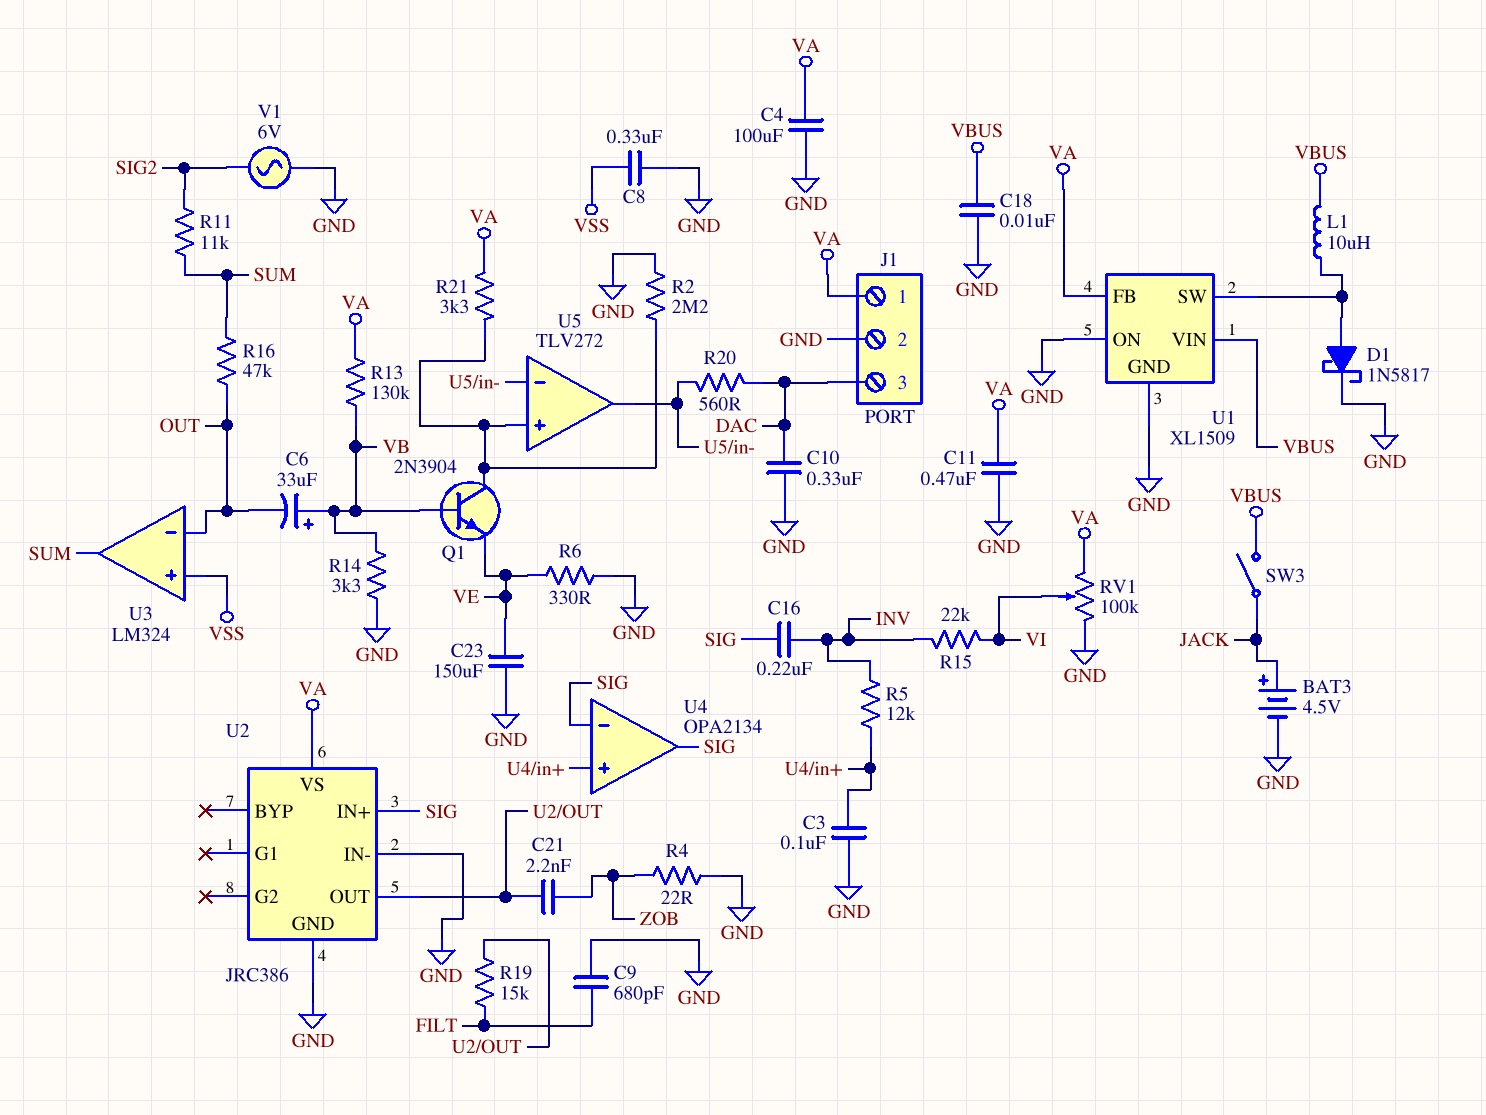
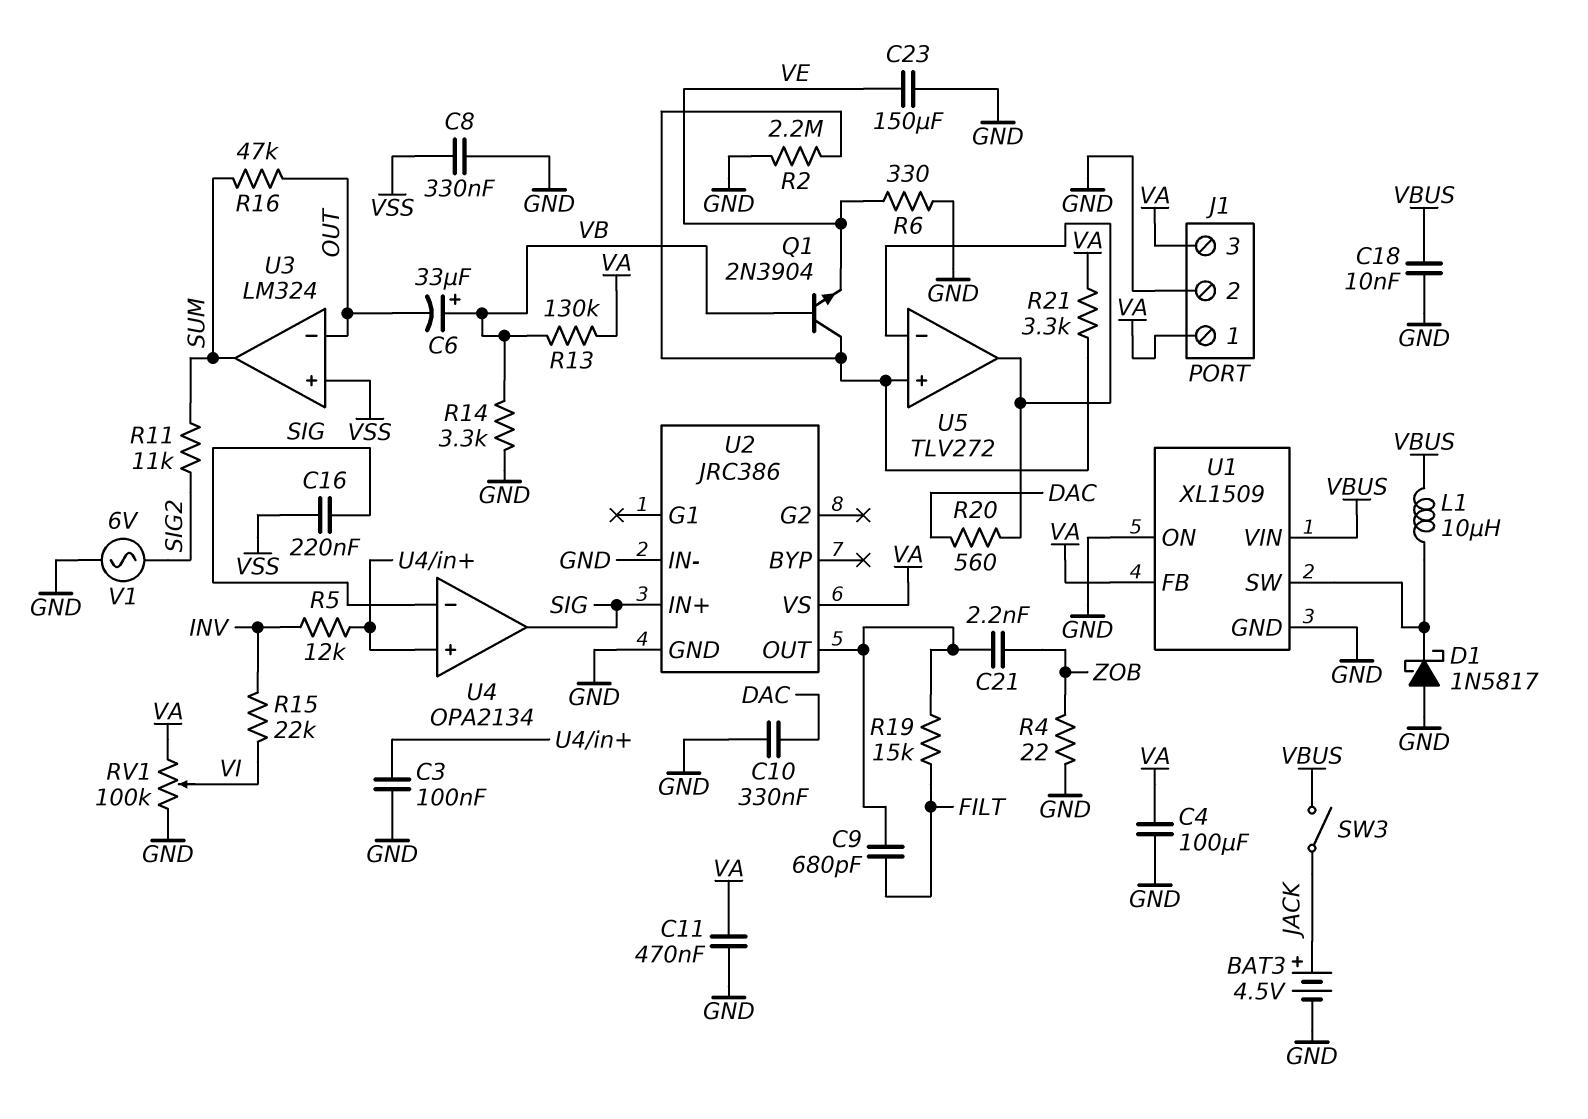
C9: 680pF (FILT, GND) -> 680pF (FILT, U2/OUT)
C16: 220nF (INV, SIG) -> 220nF (SIG, VSS)
D1: schottky 1N5817 (A U1/SW, K GND) -> schottky 1N5817 (A GND, K U1/SW)
J1 pin 3: DAC -> VA

